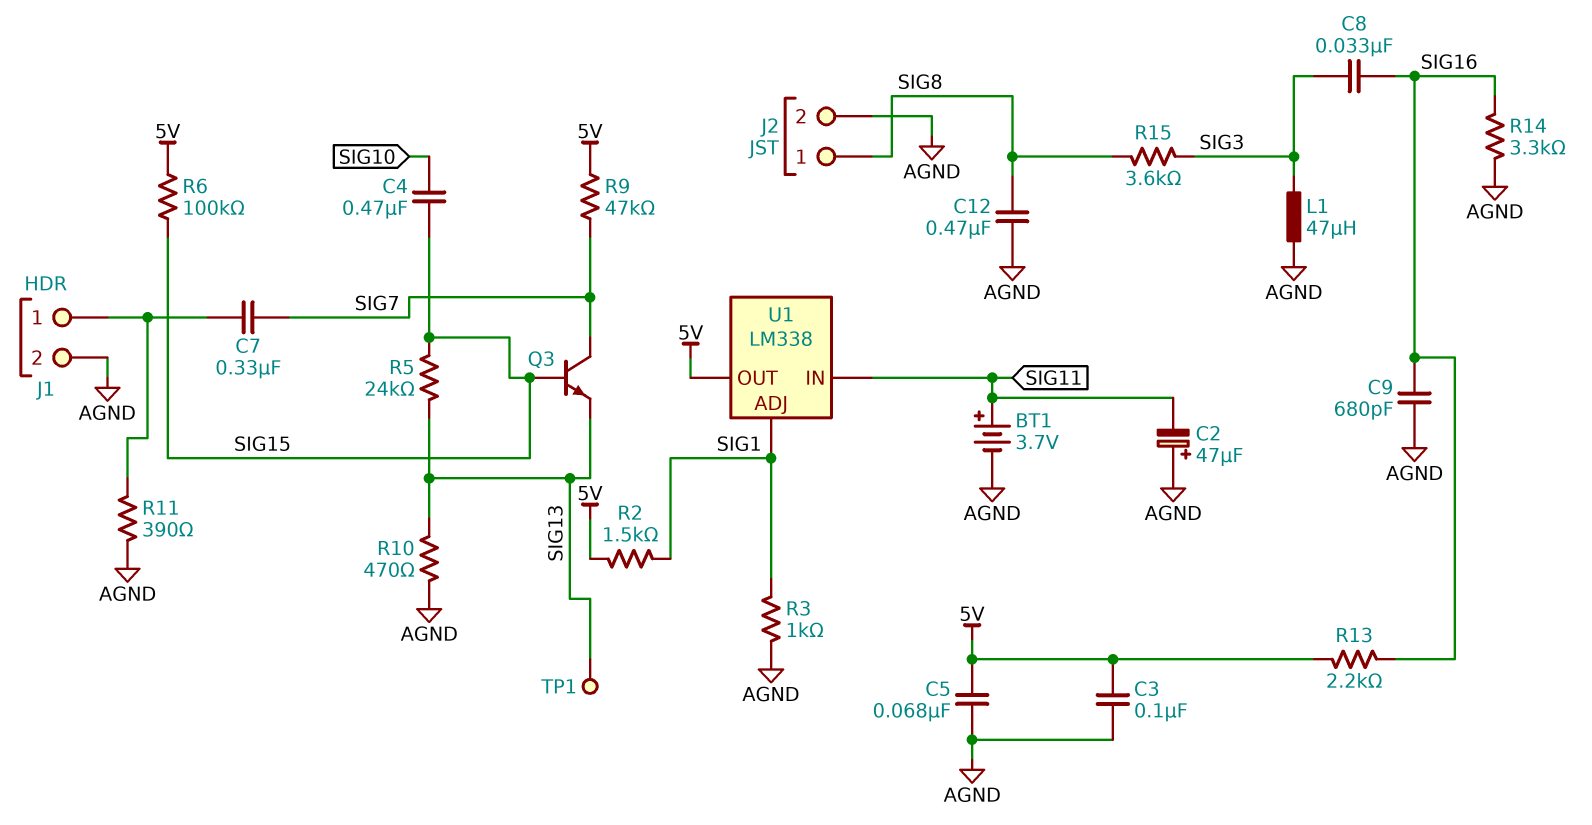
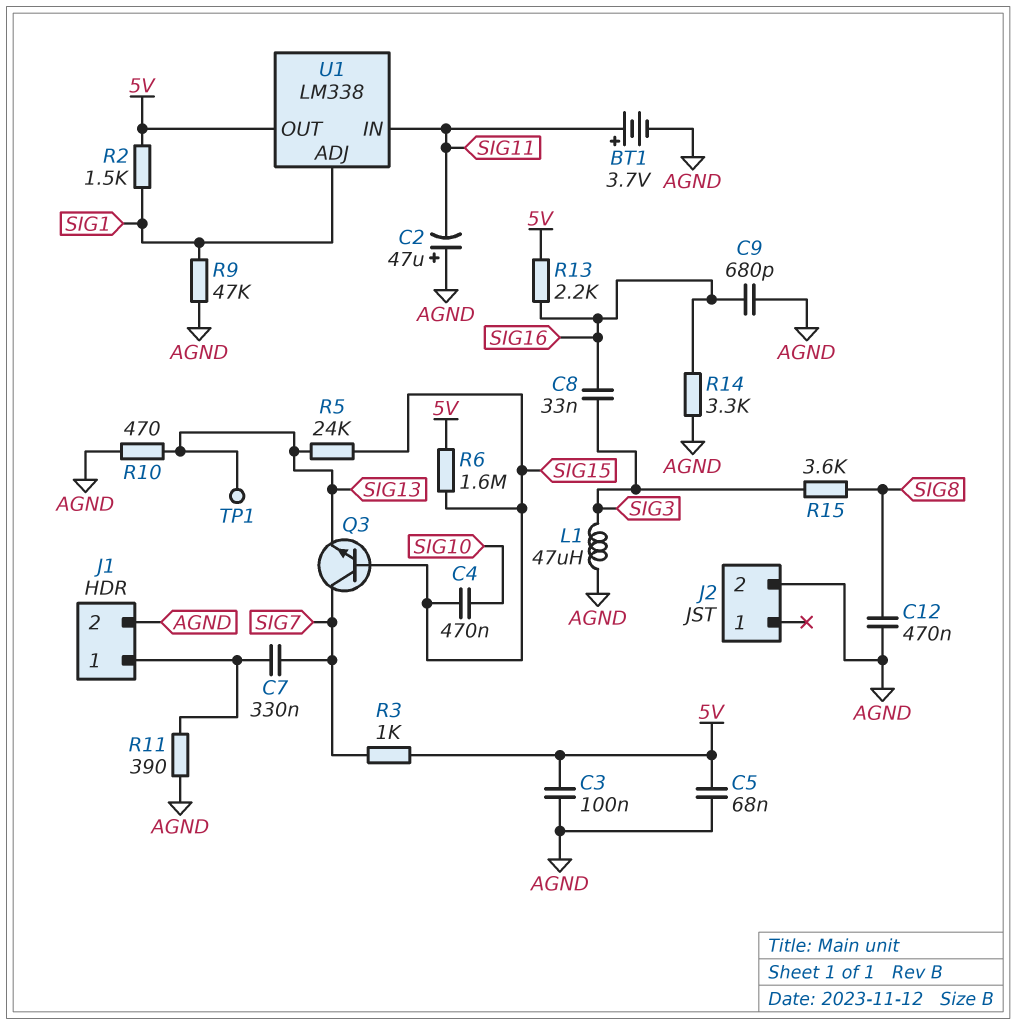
J2 pin 1: SIG8 -> none
R3: 1k (AGND, SIG1) -> 1k (5V, SIG7)
R6: 100k (5V, SIG15) -> 1.6M (5V, SIG15)
R9: 47k (5V, SIG7) -> 47k (AGND, SIG1)

